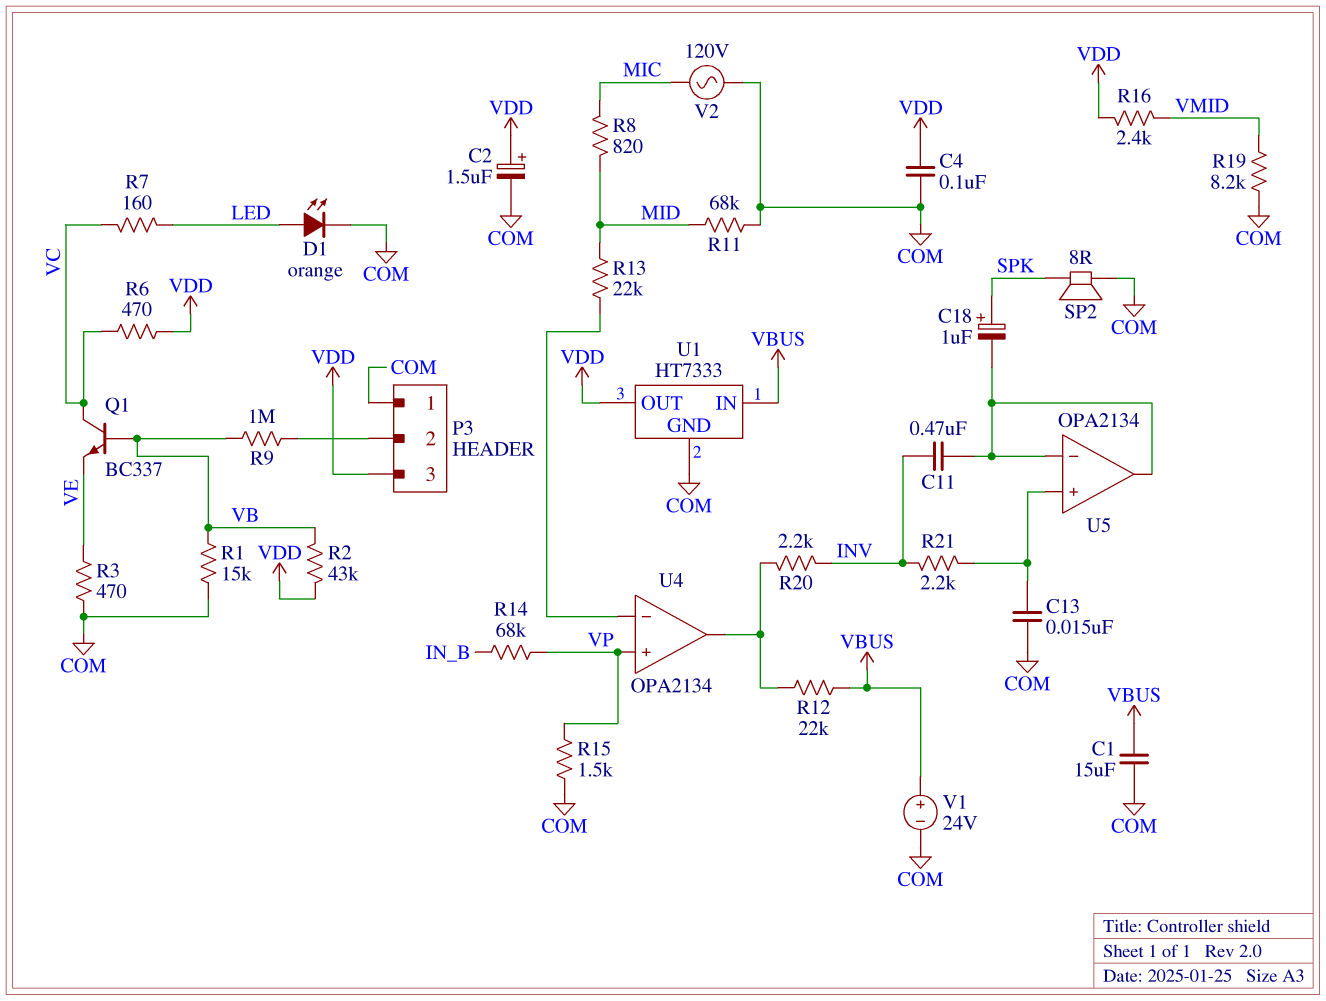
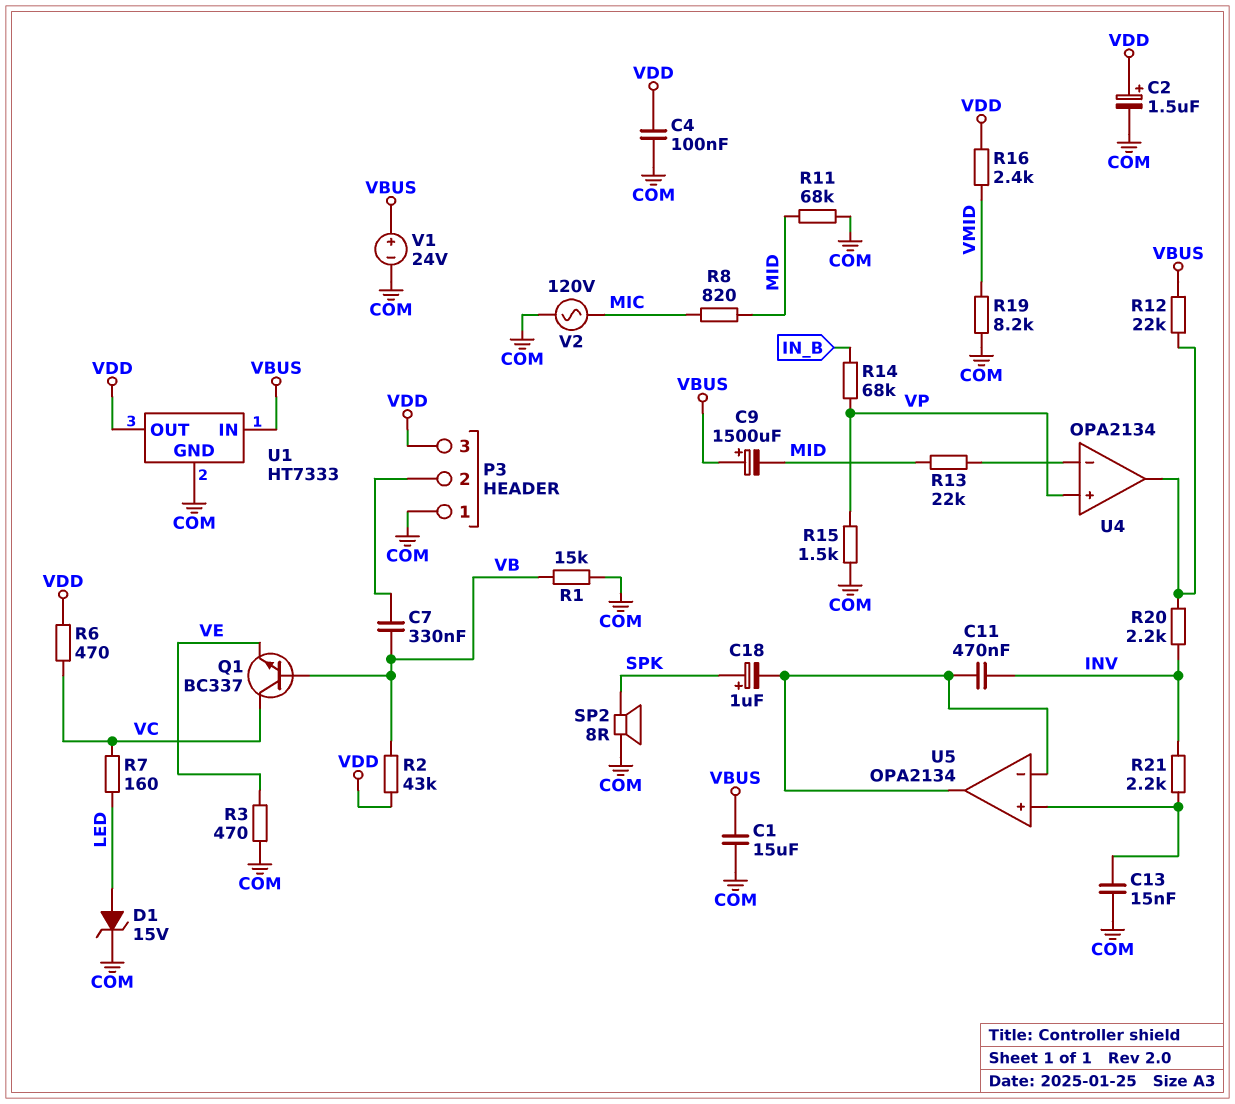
C7: none -> 330nF (P3/2, VB)
C9: none -> 1500uF (plus VBUS, minus MID)
D1: LED orange (A LED, K COM) -> zener 15V (A LED, K COM)
R9: 1M (P3/2, VB) -> none

